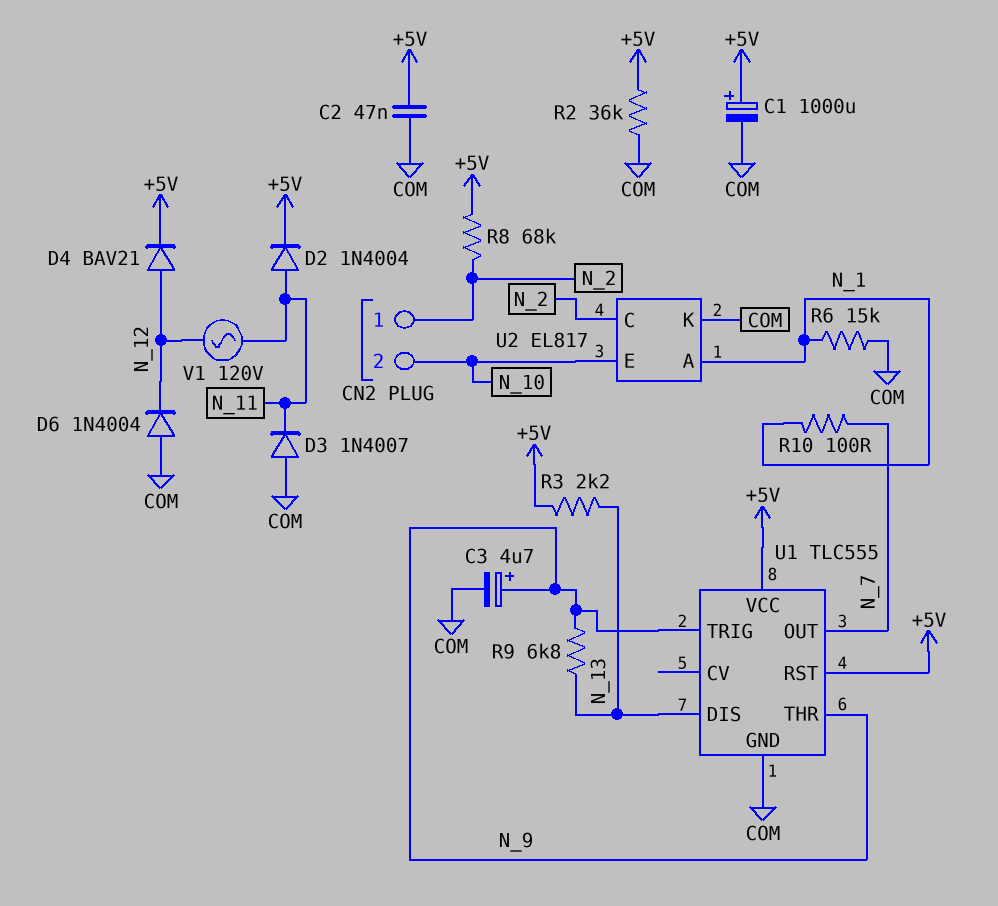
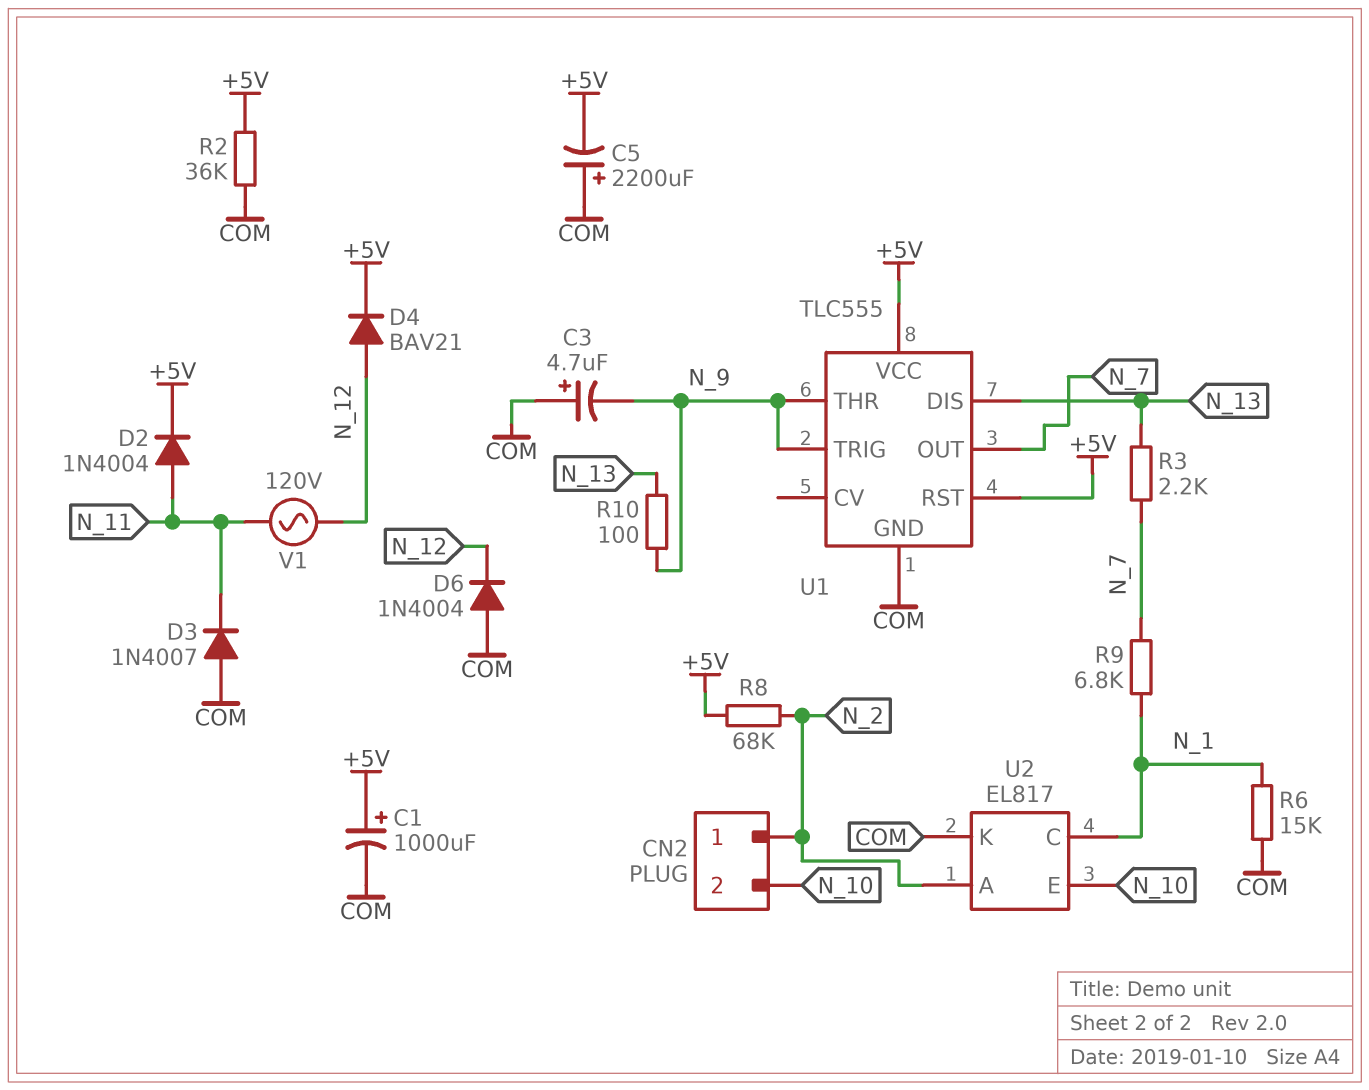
C2: 47nF (+5V, COM) -> none
C3: 4.7uF (plus N_9, minus COM) -> 4.7uF (plus COM, minus N_9)
C5: none -> 2200uF (plus COM, minus +5V)
R3: 2.2k (+5V, N_13) -> 2.2k (N_7, N_13)
R9: 6.8k (N_9, N_13) -> 6.8k (N_1, N_7)
R10: 100 (N_1, N_7) -> 100 (N_9, N_13)
U2 pin A: N_1 -> N_2
U2 pin C: N_2 -> N_1

